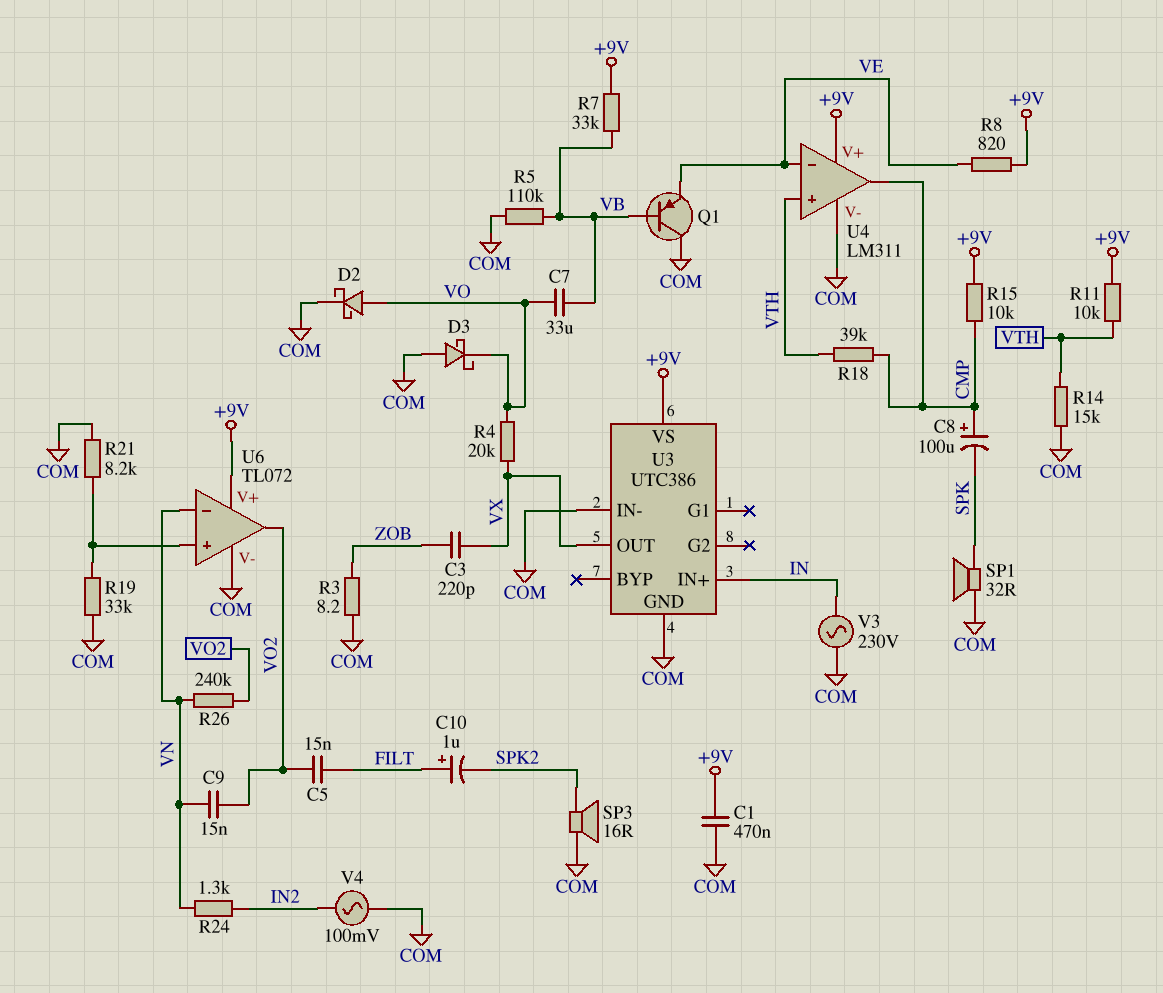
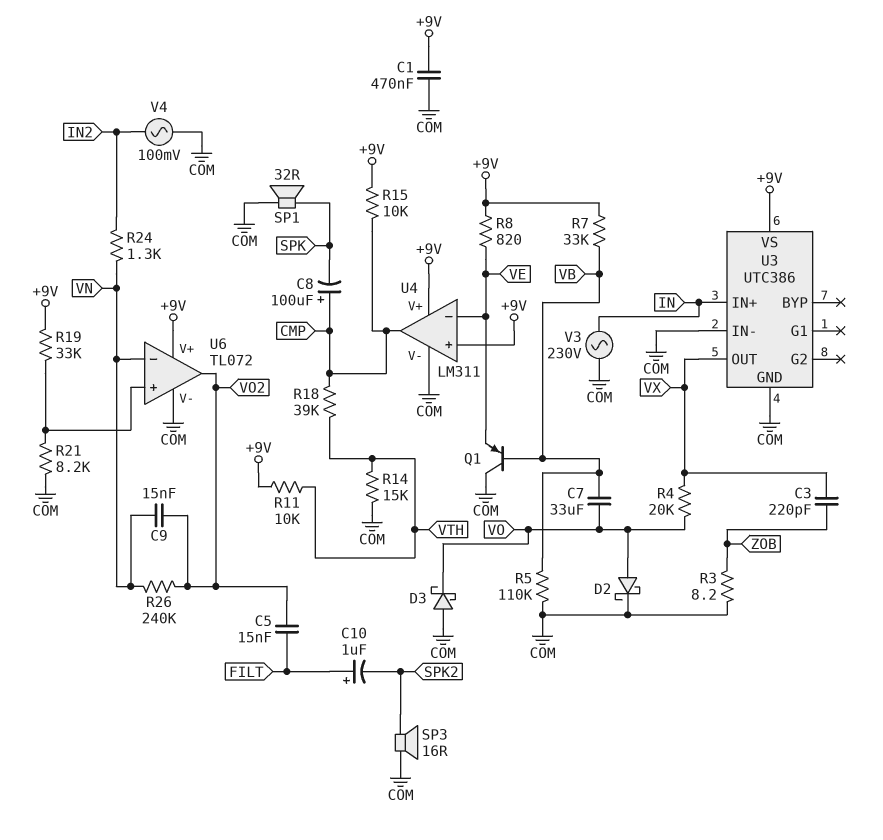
R19: 33k (COM, U6/in+) -> 33k (+9V, U6/in+)
U4 pin in+: VTH -> +9V

